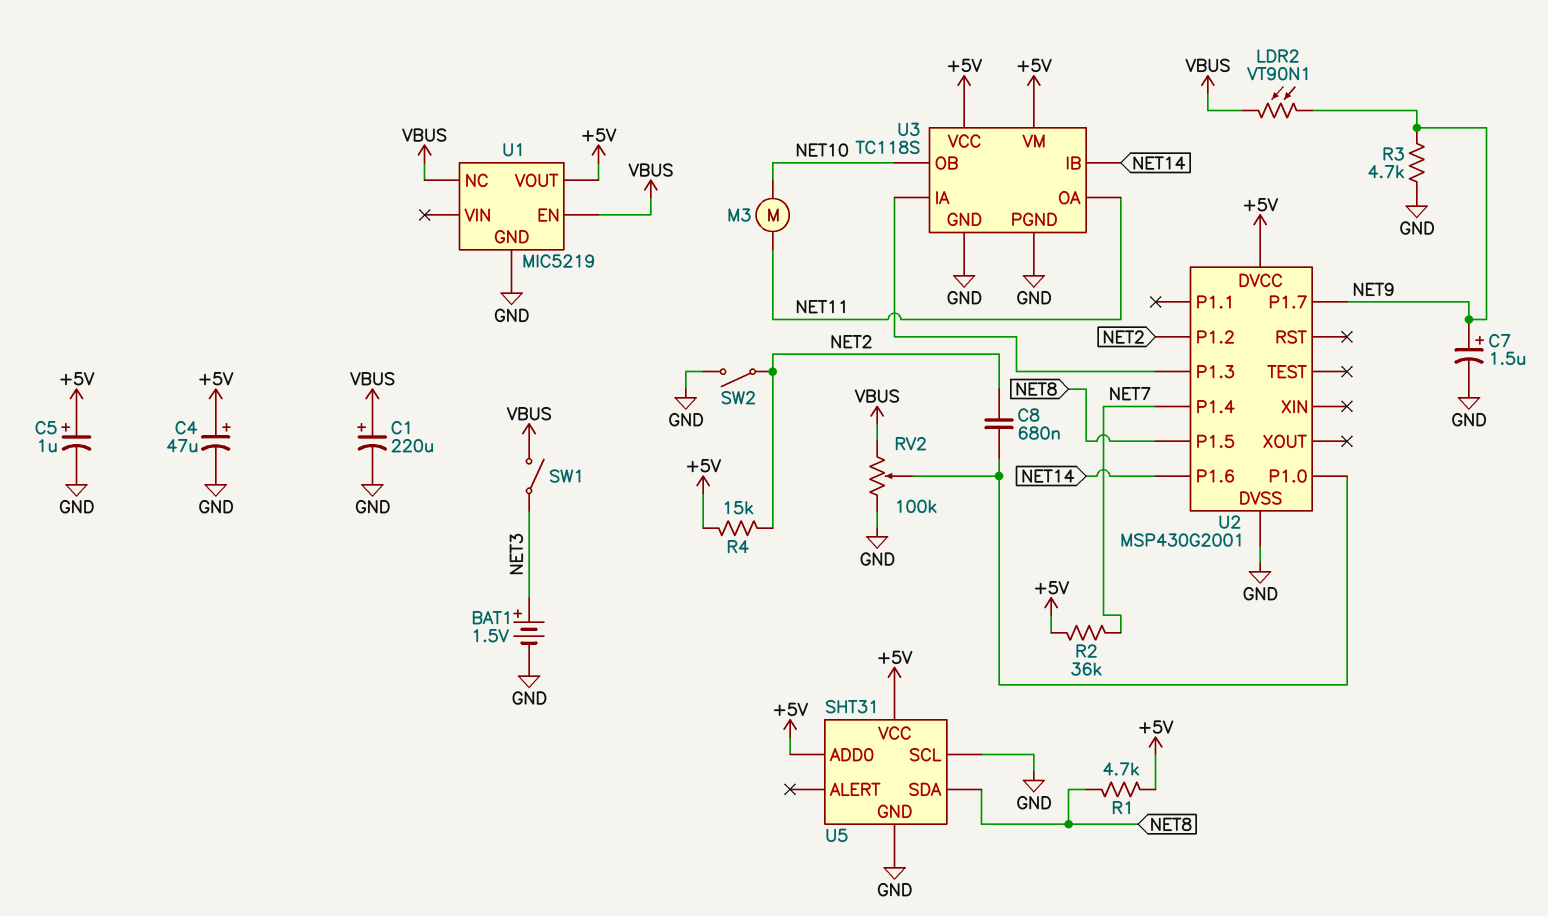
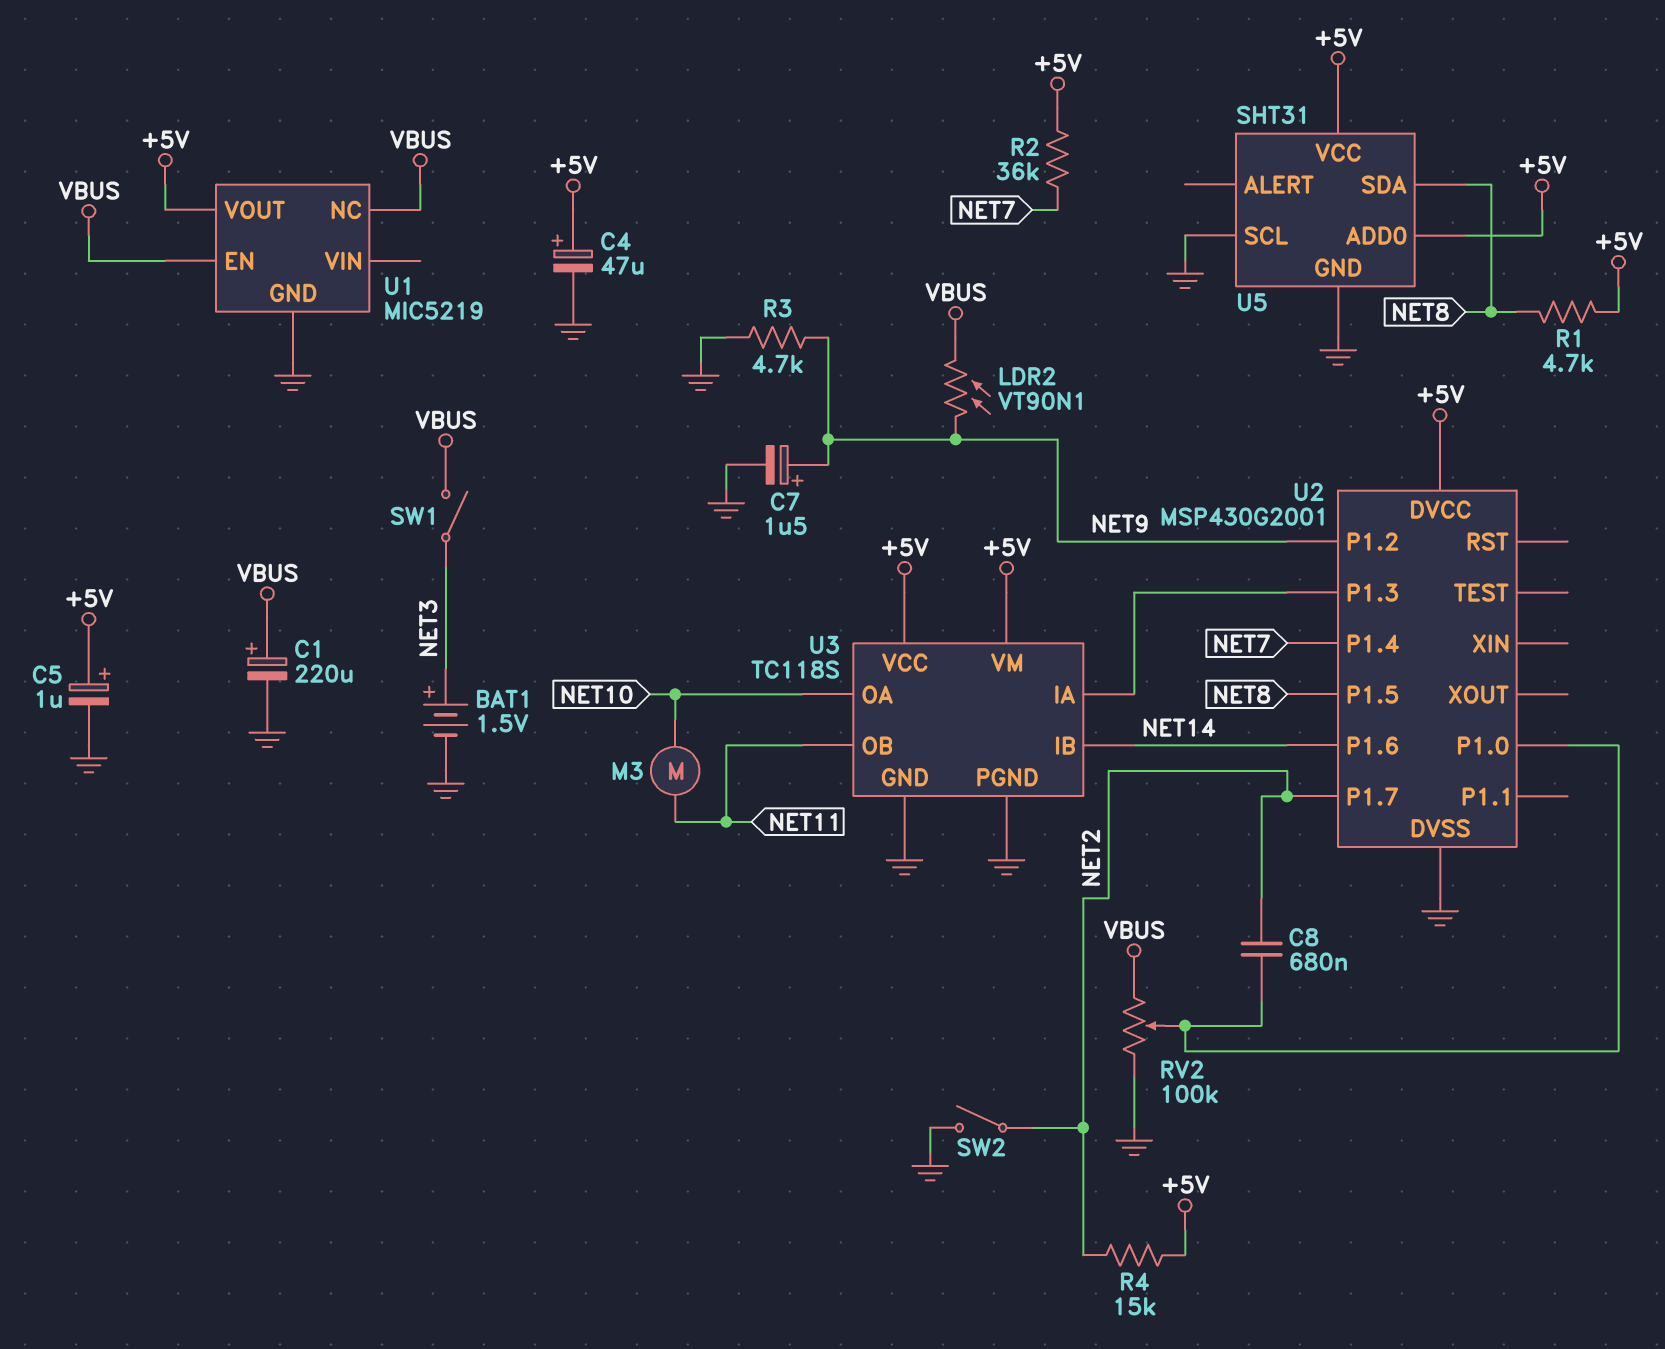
U2 pin P1.2: NET2 -> NET9
U2 pin P1.7: NET9 -> NET2
U3 pin OA: NET11 -> NET10
U3 pin OB: NET10 -> NET11

